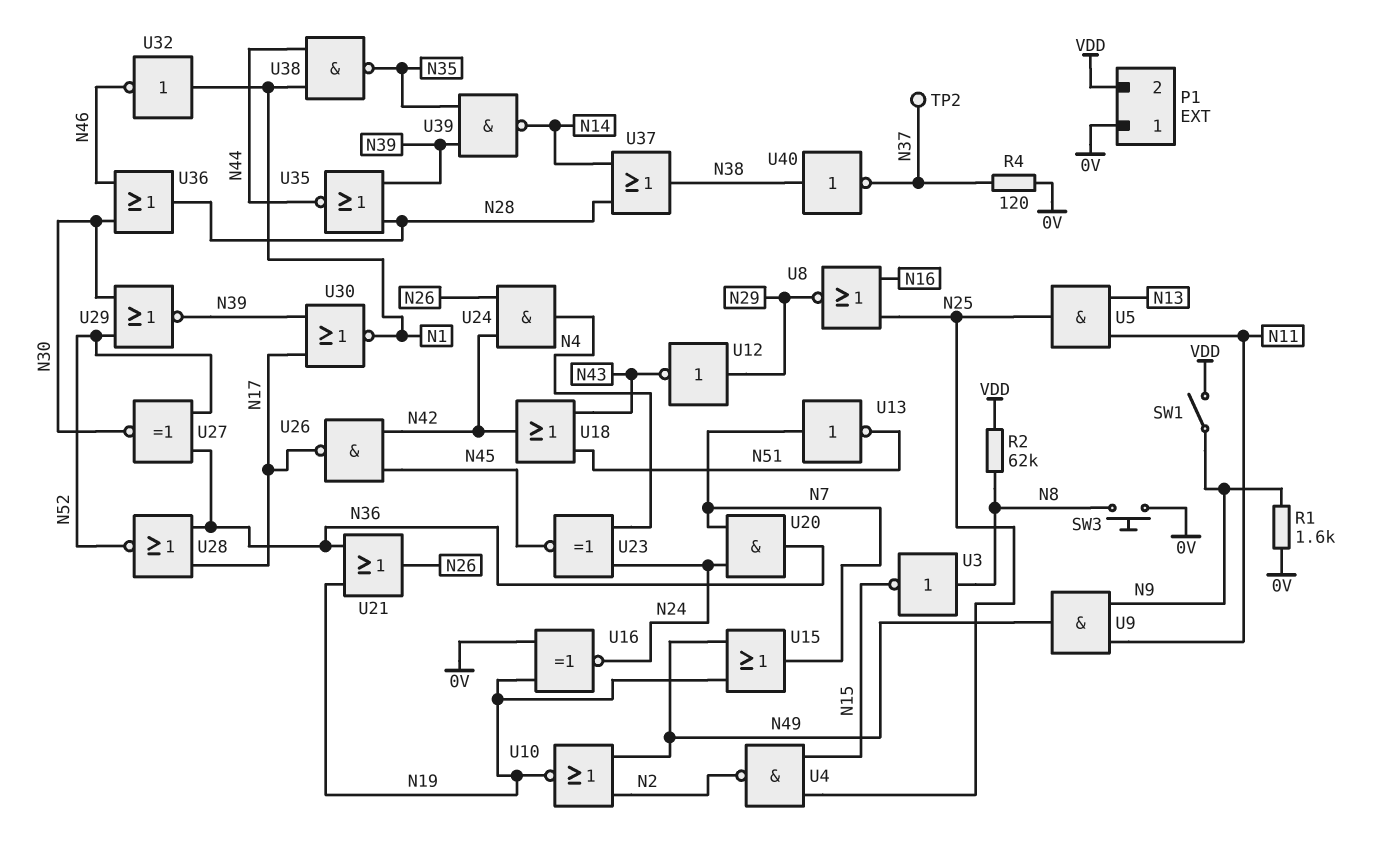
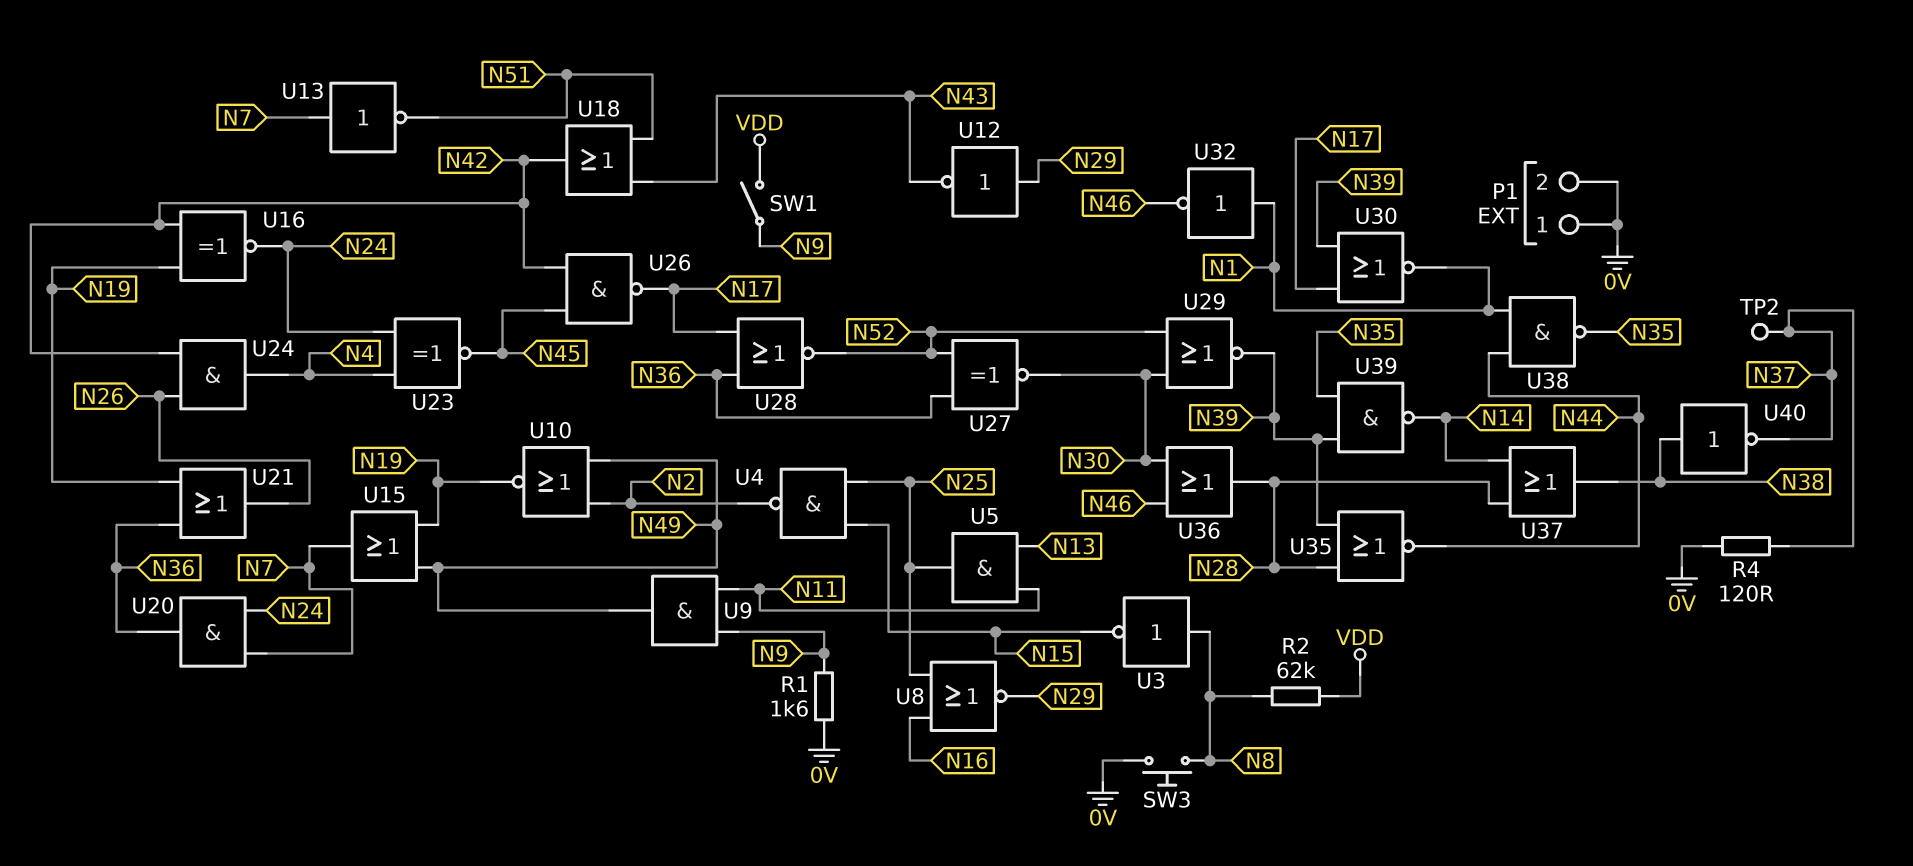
P1 pin 2: VDD -> 0V
U16: XNOR (in 0V, in N19, out N24) -> XNOR (in N19, in N42, out N24)

